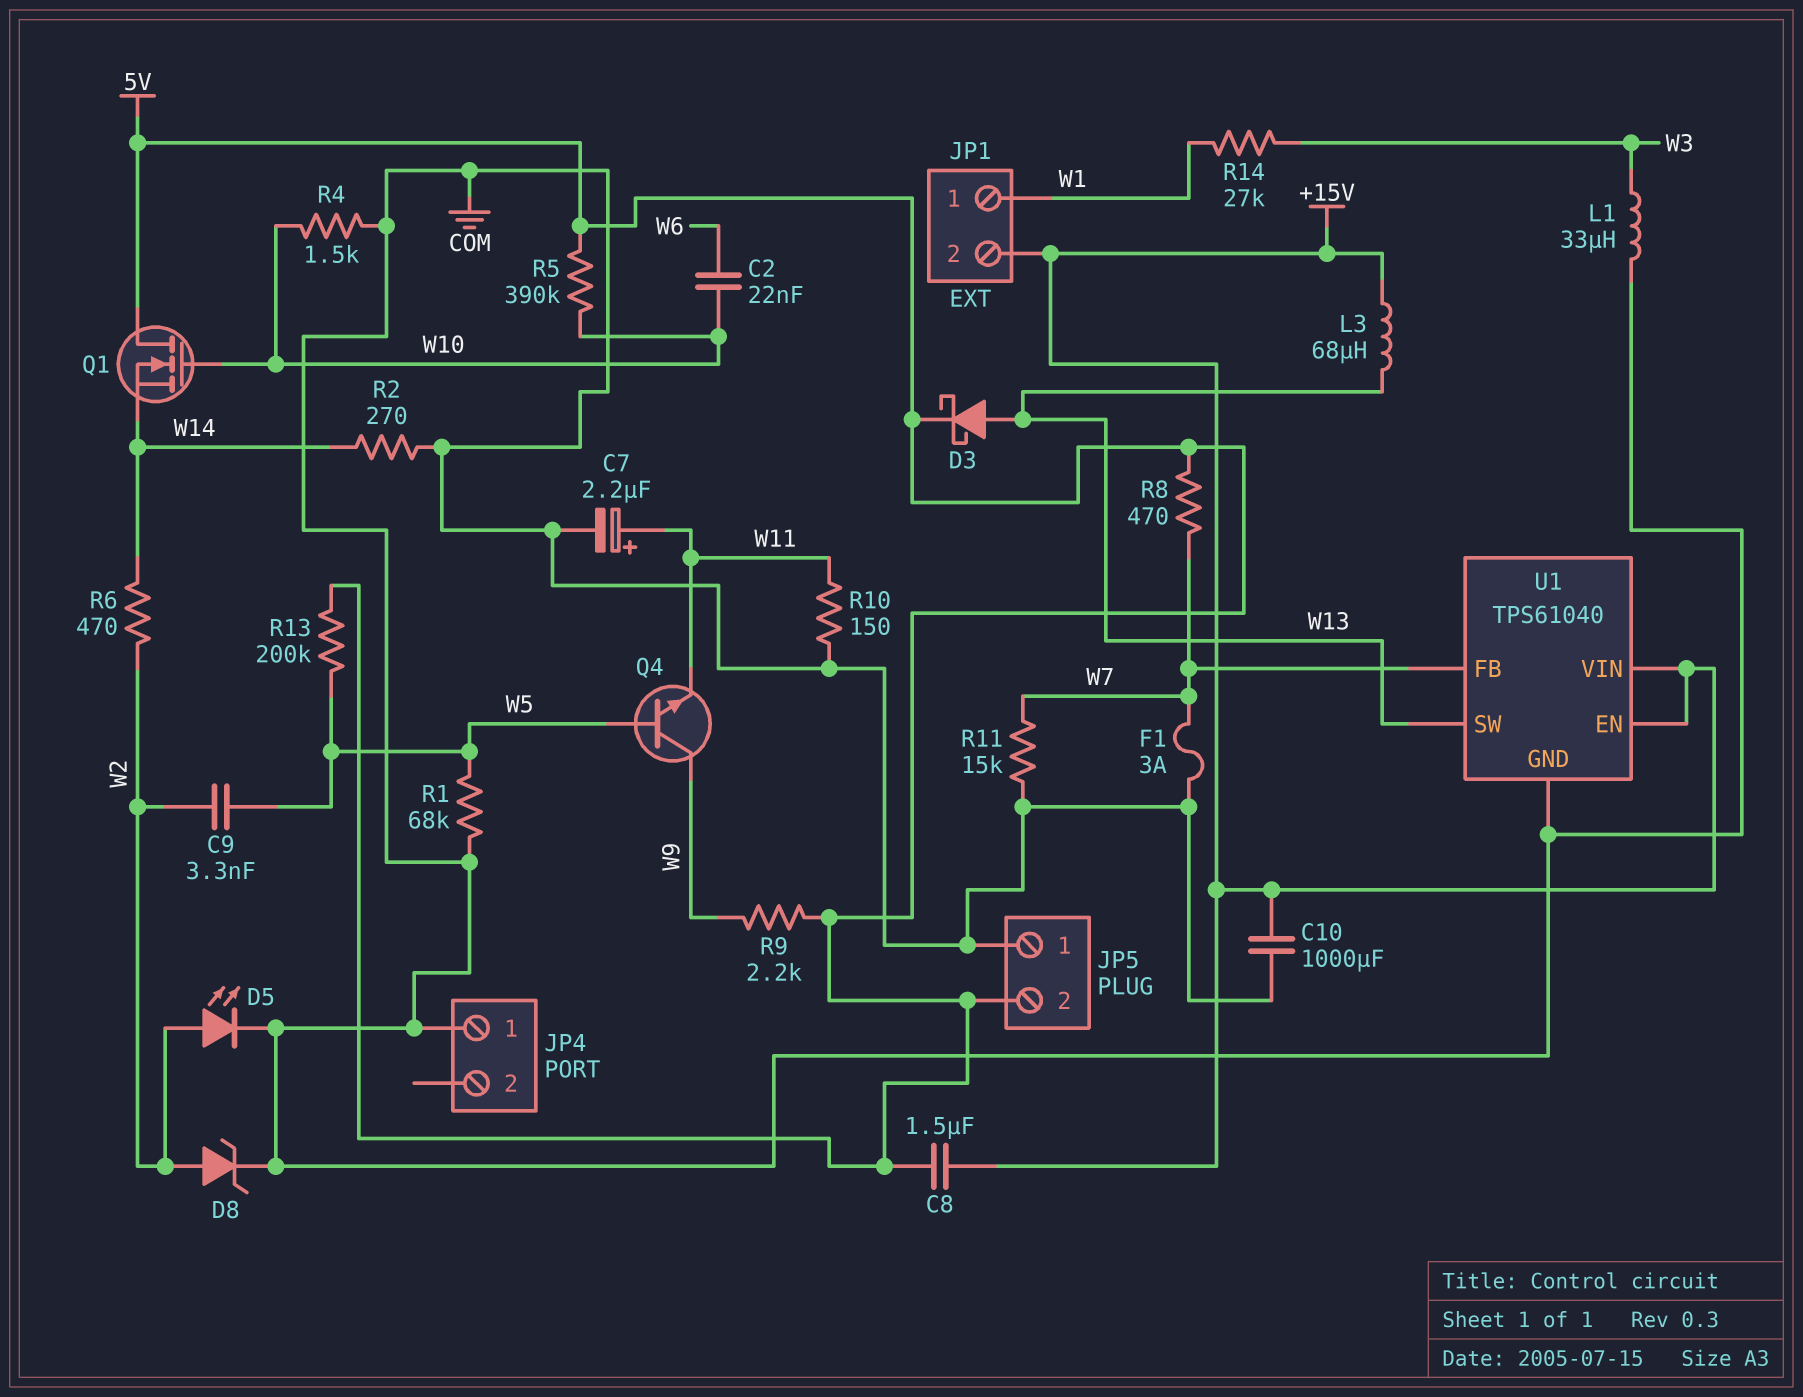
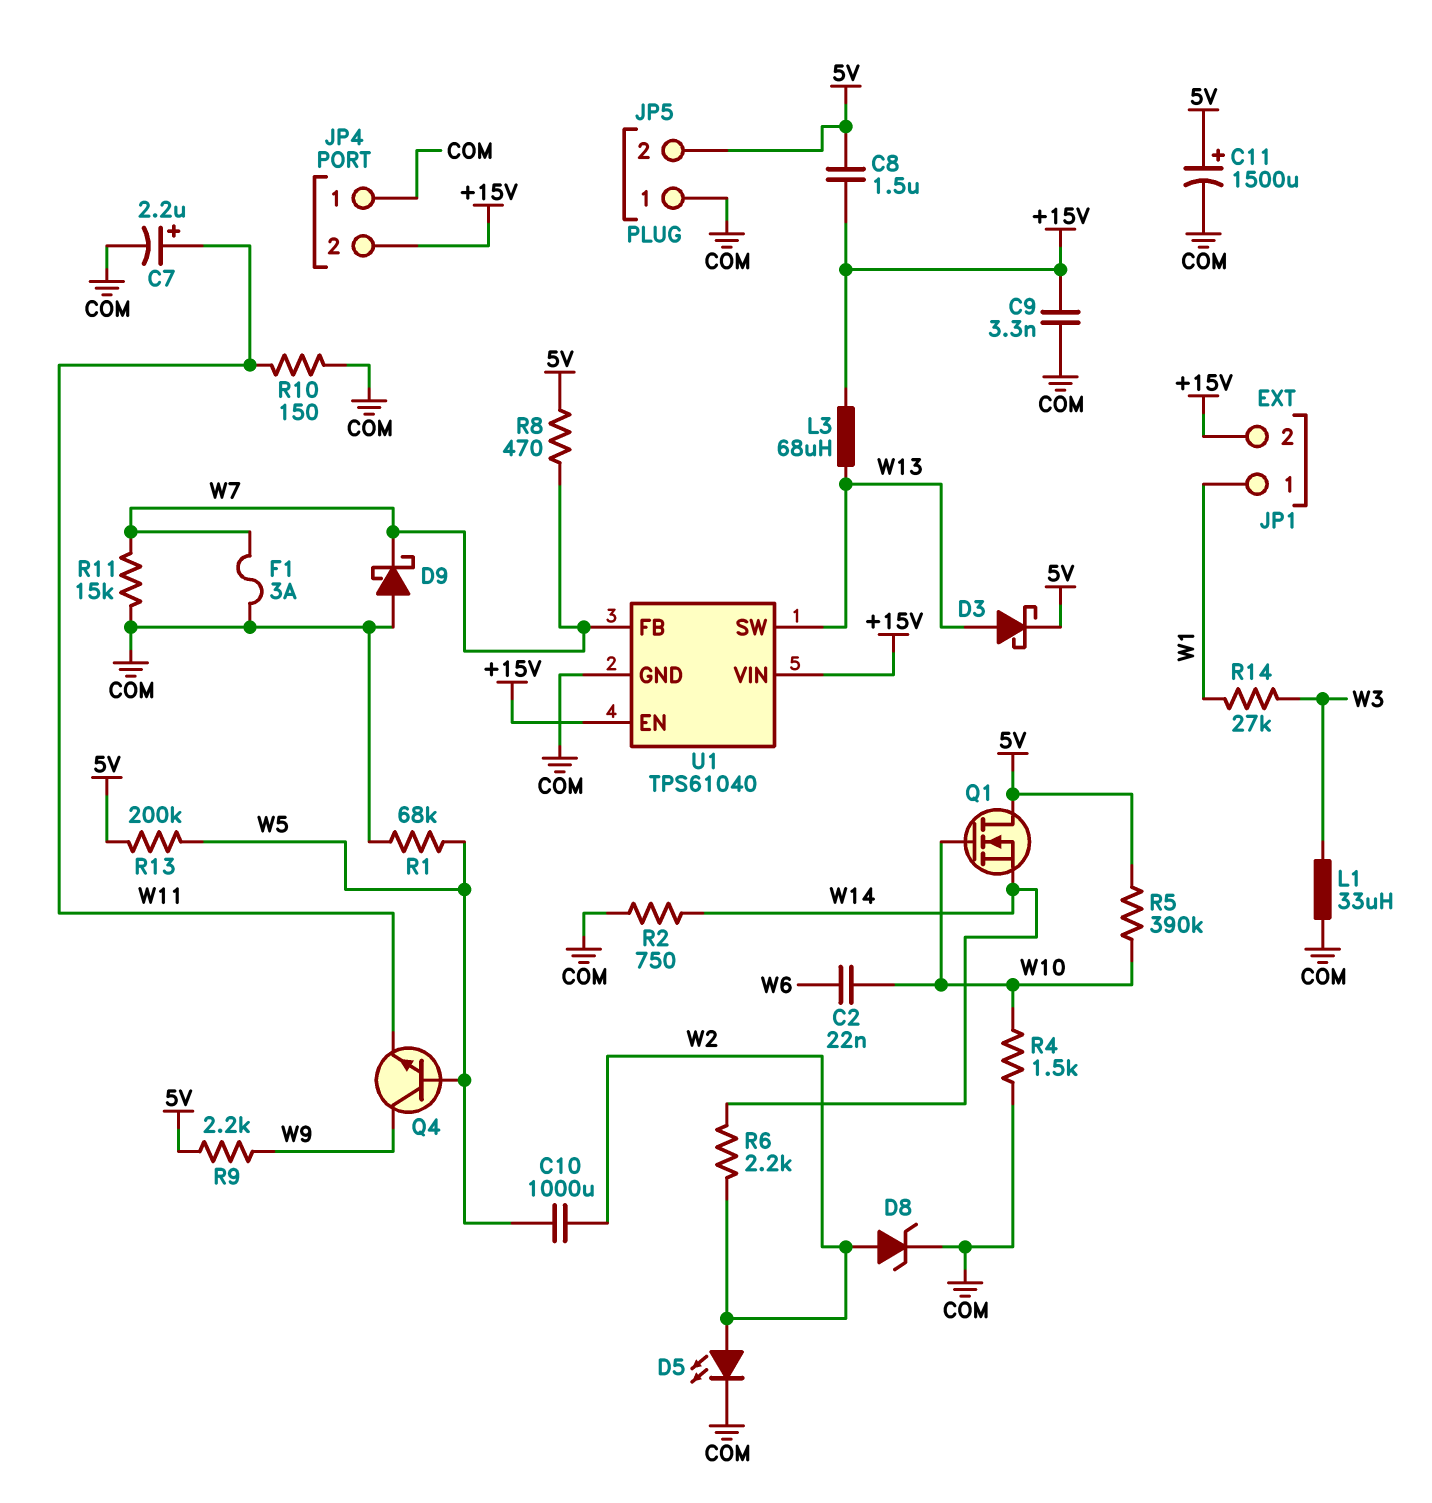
C9: 3.3nF (W2, W5) -> 3.3nF (+15V, COM)
C10: 1000uF (+15V, COM) -> 1000uF (W2, W5)
C11: none -> 1500uF (plus 5V, minus COM)
D9: none -> schottky (A COM, K W7)
JP4 pin 2: none -> +15V
R2: 270 (COM, W14) -> 750 (COM, W14)
R6: 470 (W2, W14) -> 2.2k (W2, W14)

